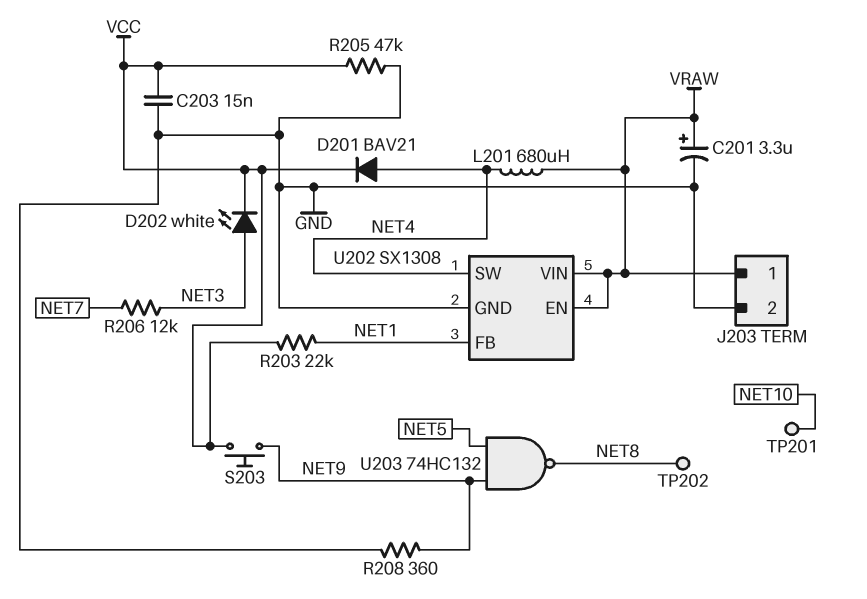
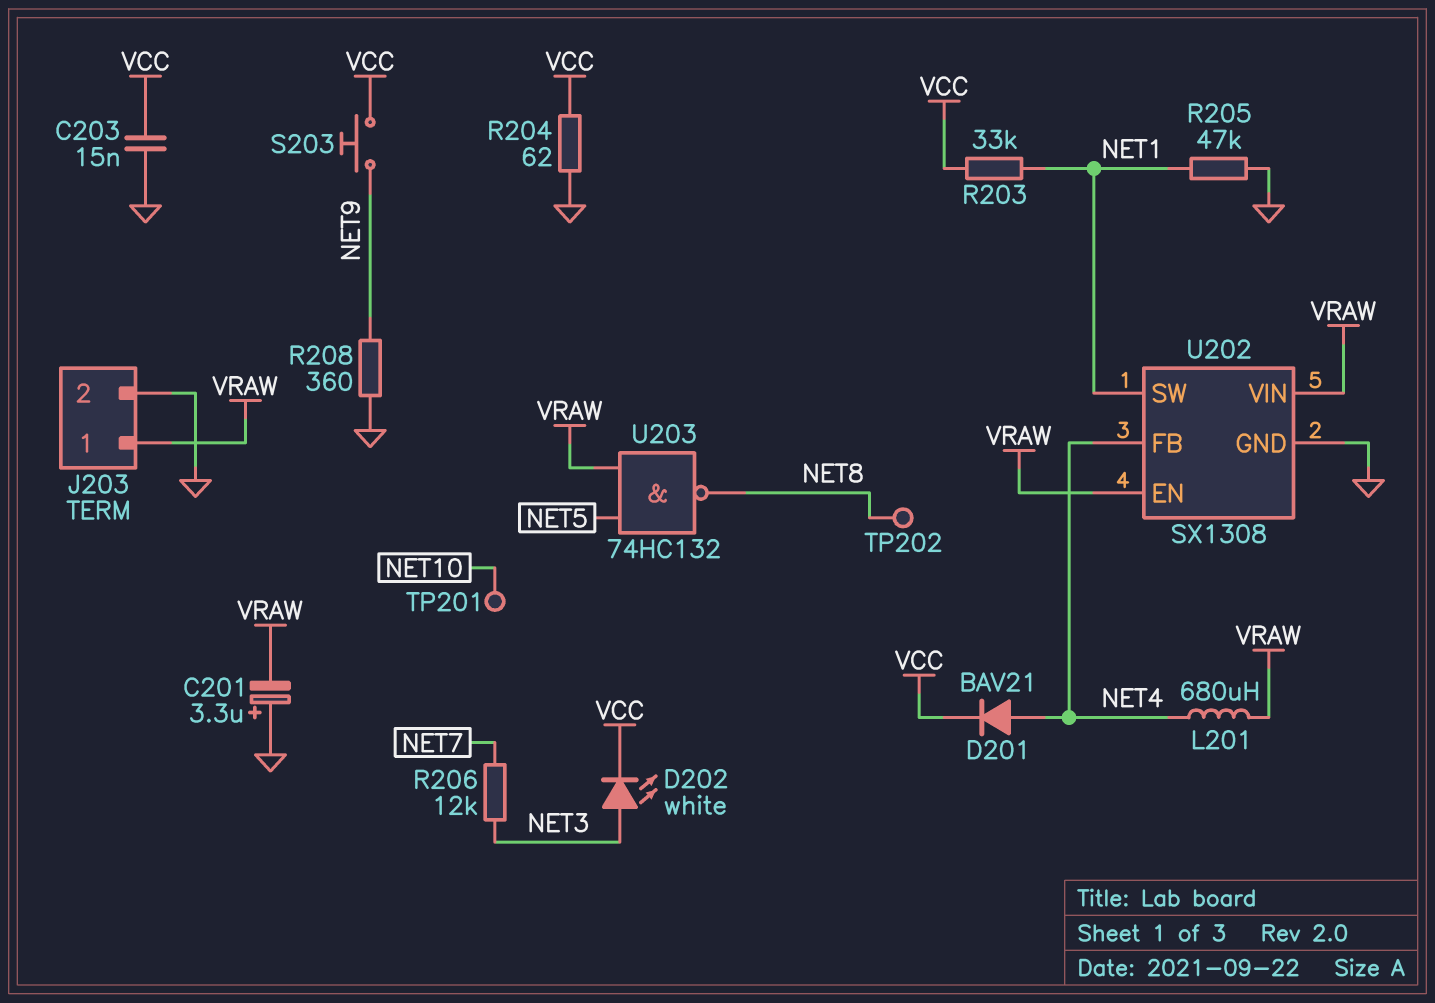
C201: 3.3uF (plus VRAW, minus GND) -> 3.3uF (plus GND, minus VRAW)
R203: 22k (NET1, VCC) -> 33k (NET1, VCC)
R204: none -> 62 (GND, VCC)
R205: 47k (GND, VCC) -> 47k (GND, NET1)
U202 pin FB: NET1 -> NET4
U202 pin SW: NET4 -> NET1
U203: NAND 74HC132 (in NET5, in NET9, out NET8) -> NAND 74HC132 (in NET5, in VRAW, out NET8)

